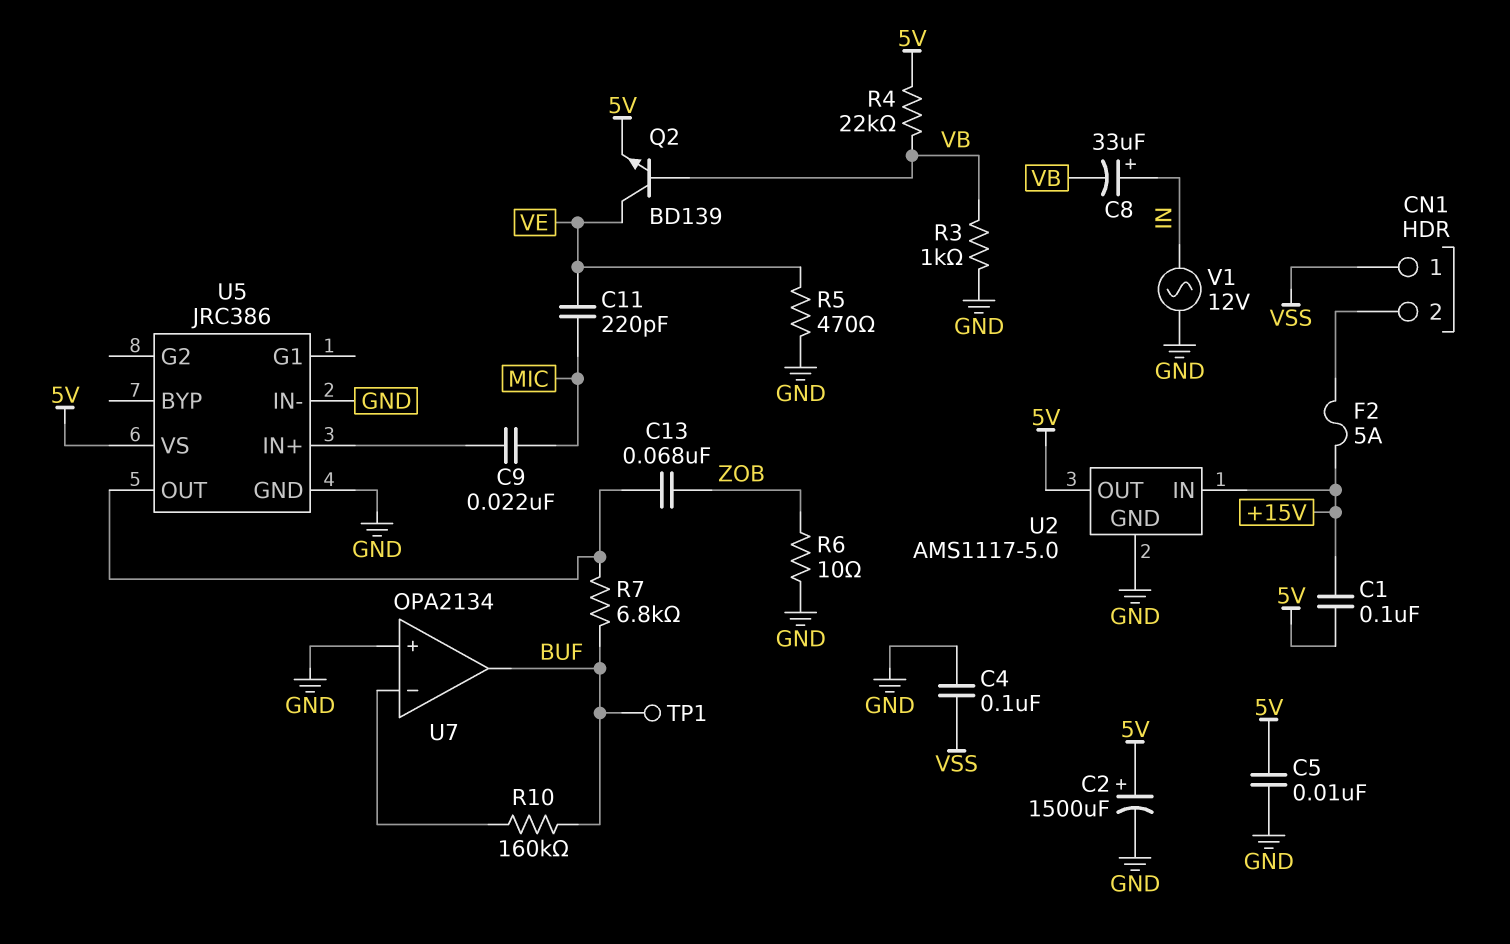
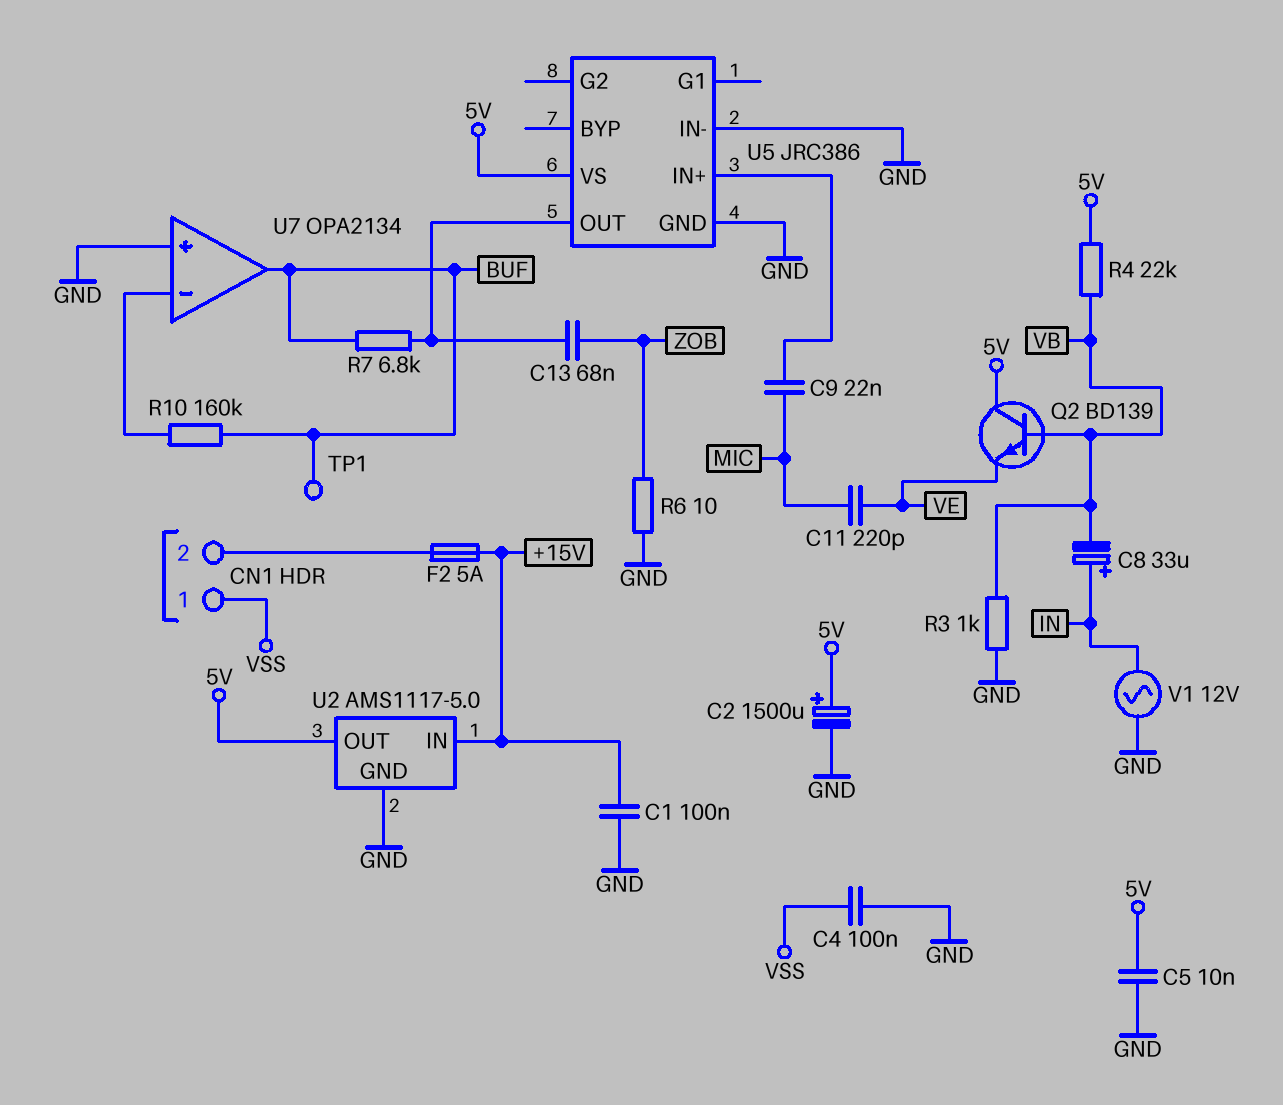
C1: 100nF (+15V, 5V) -> 100nF (+15V, GND)
Q2: NPN BD139 (B VB, C VE, E 5V) -> NPN BD139 (B VB, C 5V, E VE)
R5: 470 (GND, VE) -> none

